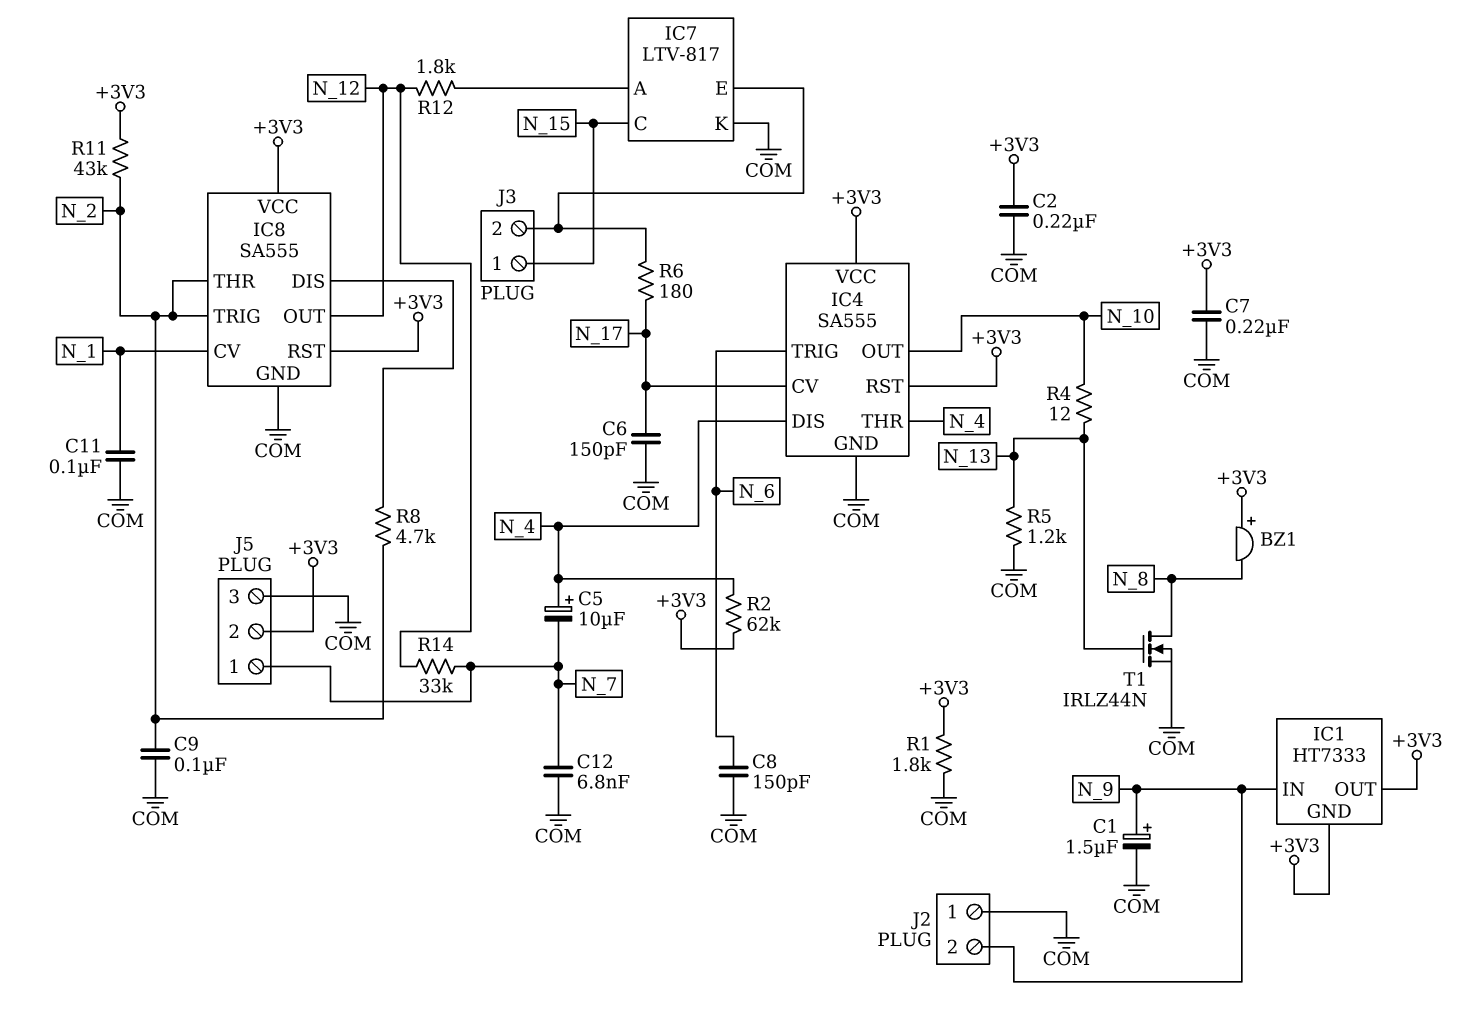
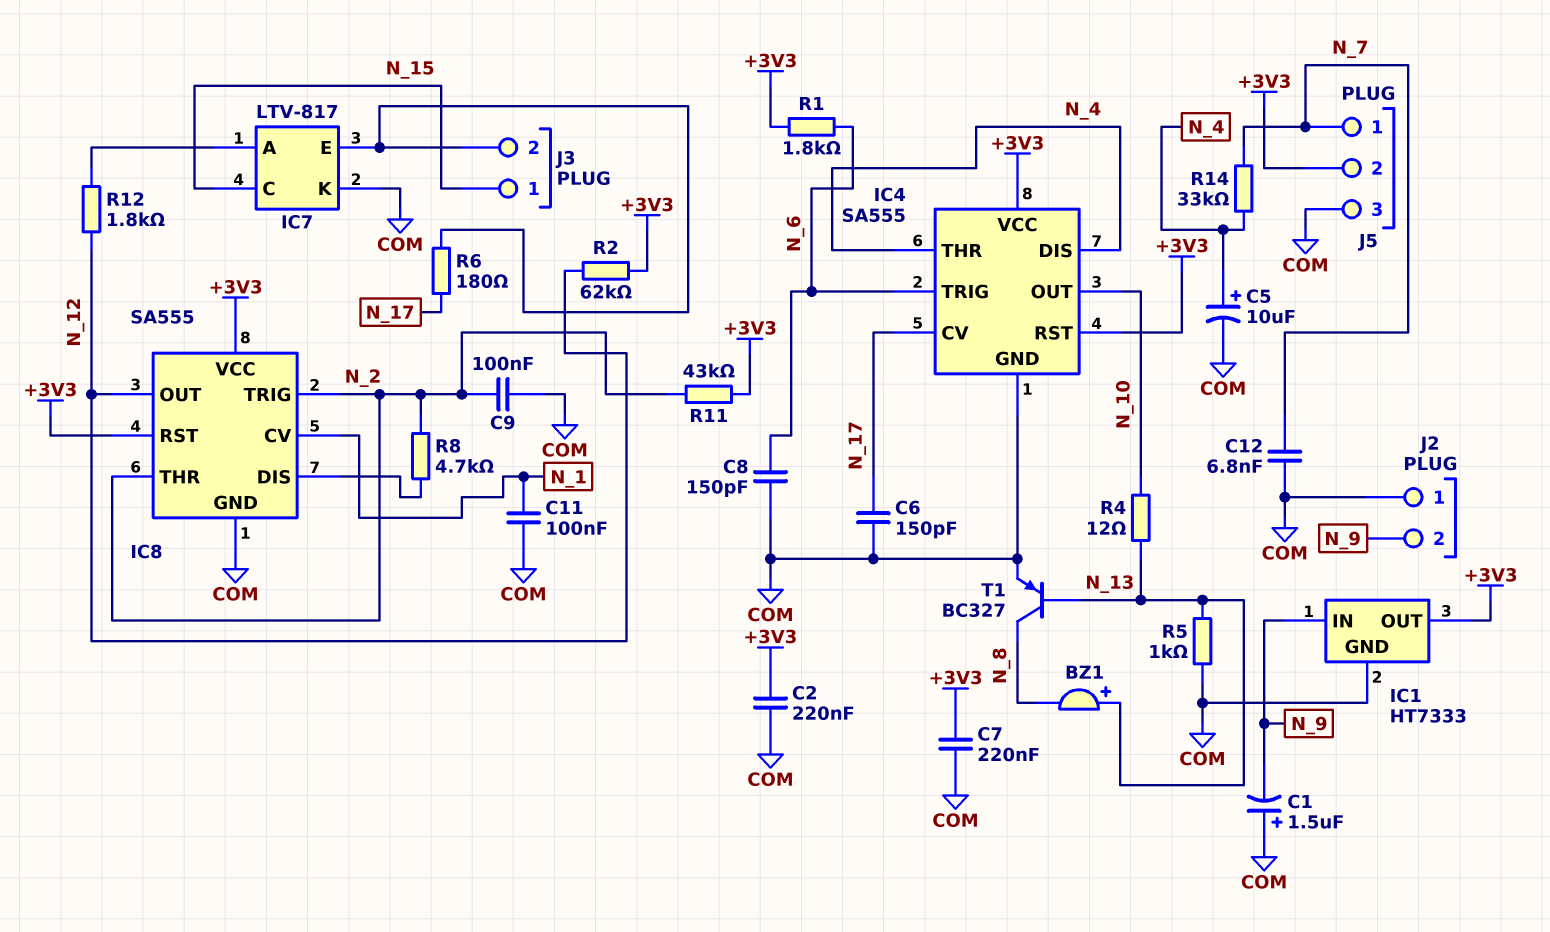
BZ1: buzzer (plus +3V3, minus N_8) -> buzzer (plus N_13, minus N_8)
C1: 1.5uF (plus N_9, minus COM) -> 1.5uF (plus COM, minus N_9)
C5: 10uF (plus N_4, minus N_7) -> 10uF (plus N_4, minus COM)
IC1 pin GND: +3V3 -> COM
R1: 1.8k (+3V3, COM) -> 1.8k (+3V3, N_6)
R2: 62k (+3V3, N_4) -> 62k (+3V3, N_12)
R5: 1.2k (COM, N_13) -> 1k (COM, N_13)
R14: 33k (N_7, N_12) -> 33k (N_4, N_7)
T1: NMOS IRLZ44N (G N_13, D N_8, S COM) -> PNP BC327 (B N_13, C N_8, E COM)

